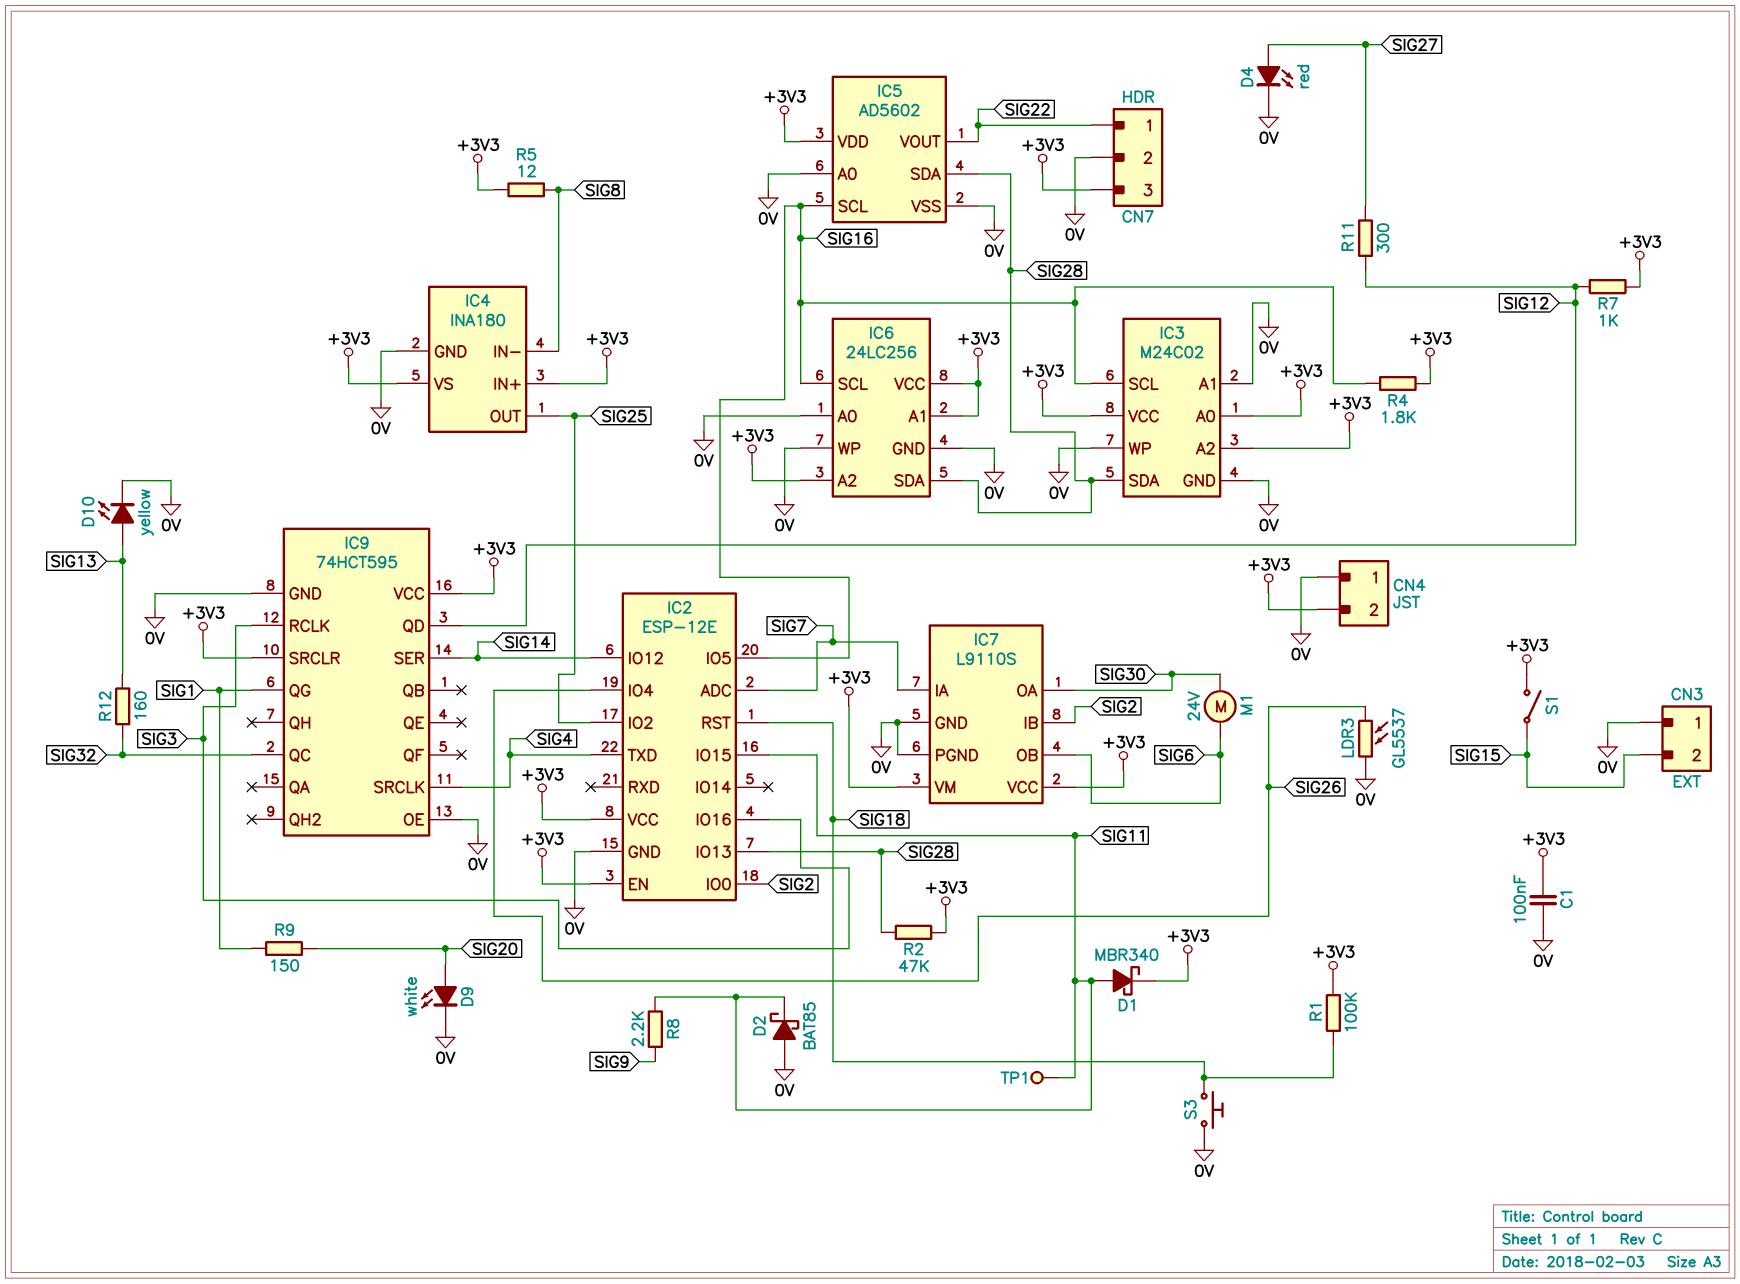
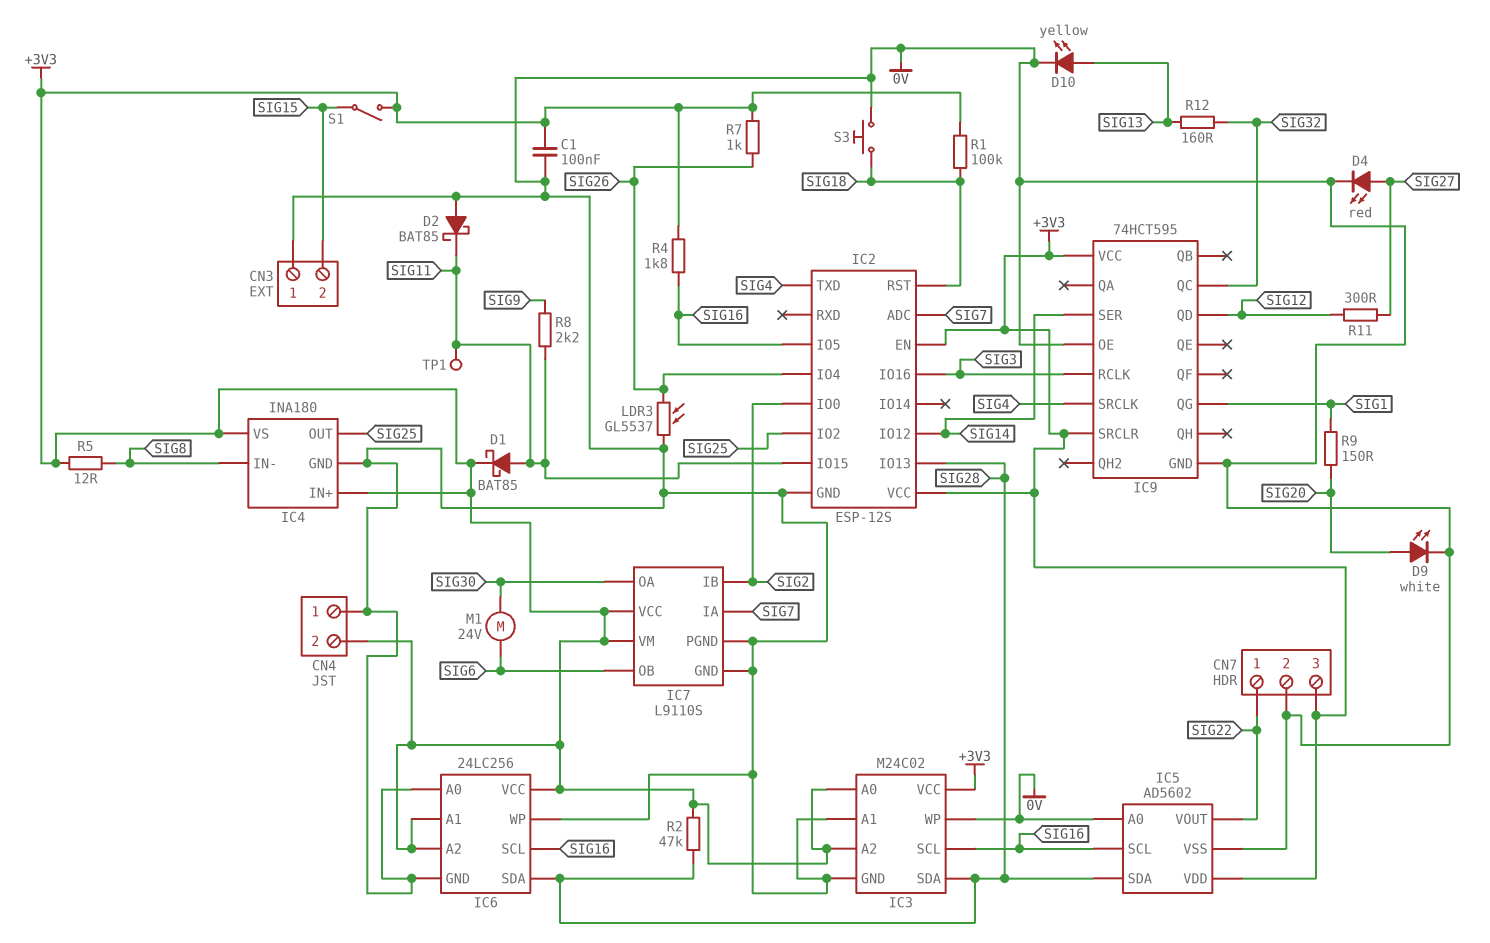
D1: schottky MBR340 (A SIG11, K +3V3) -> schottky BAT85 (A SIG11, K +3V3)
IC2: ESP-12E -> ESP-12S
R7: 1k (+3V3, SIG12) -> 1k (+3V3, SIG26)

